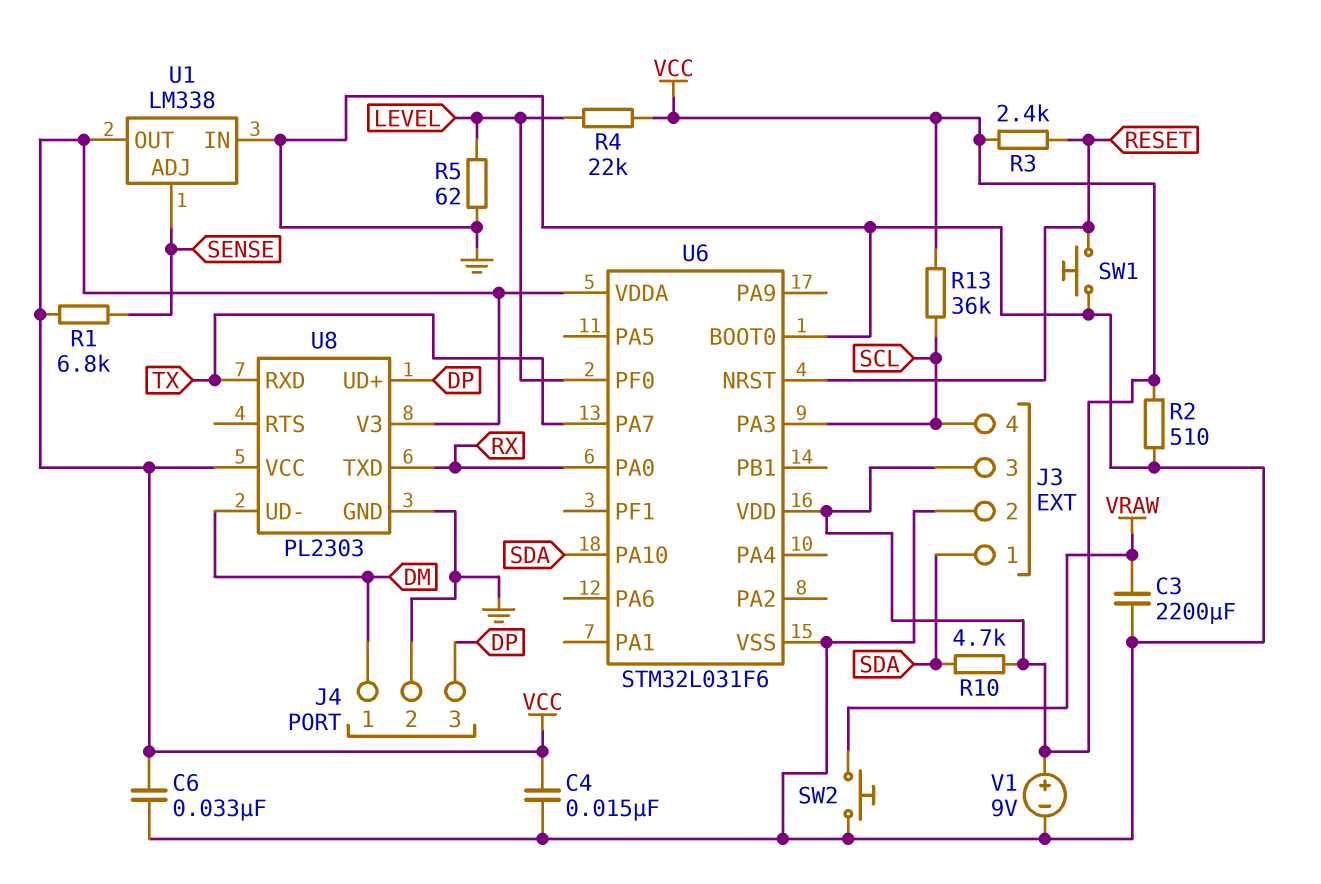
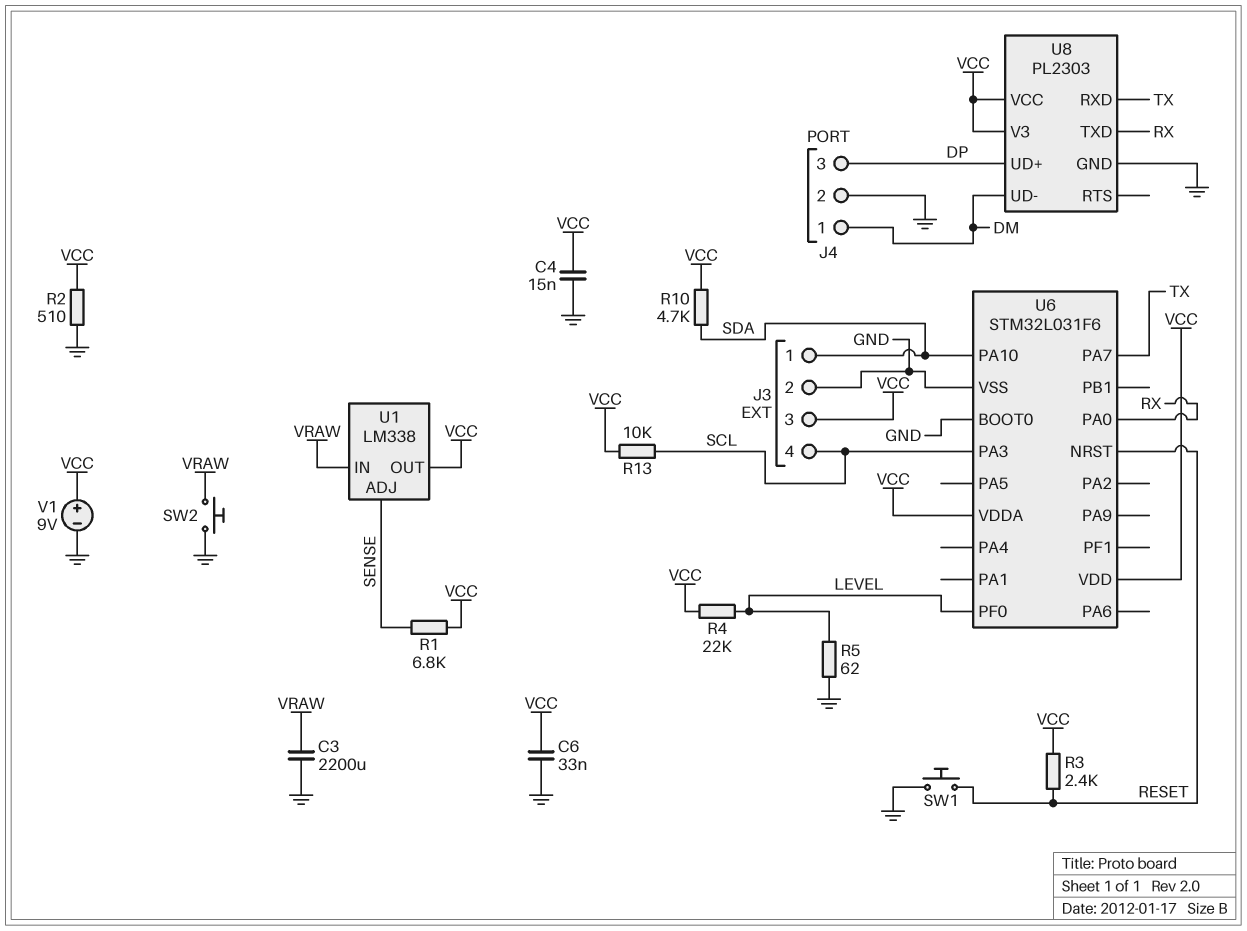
R13: 36k (SCL, VCC) -> 10k (SCL, VCC)
U1 pin IN: GND -> VRAW

